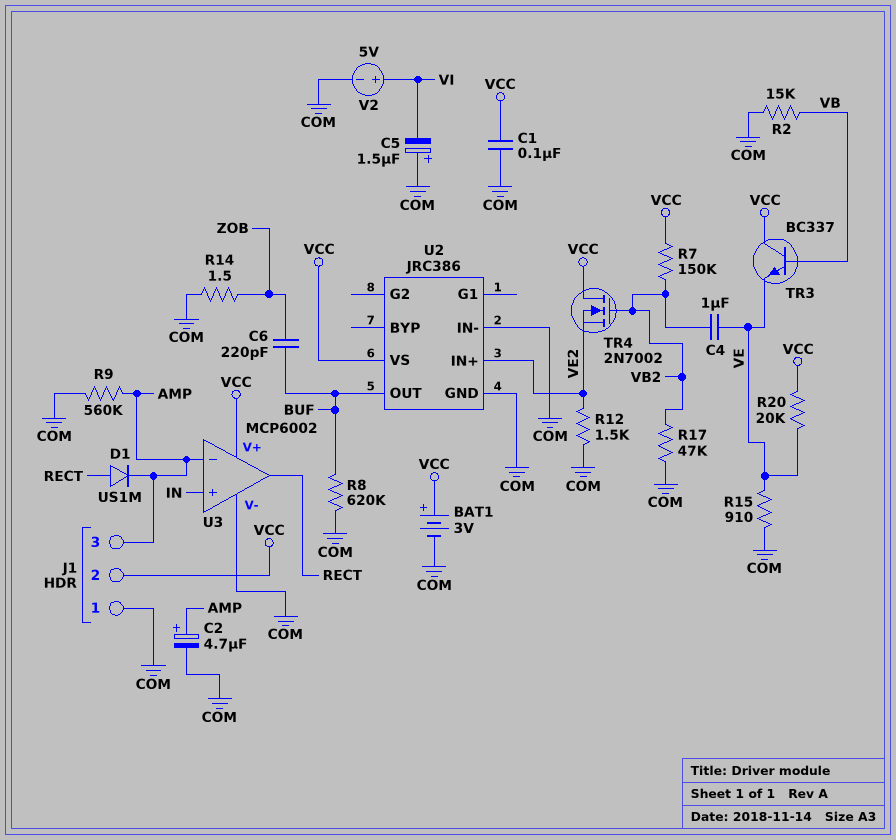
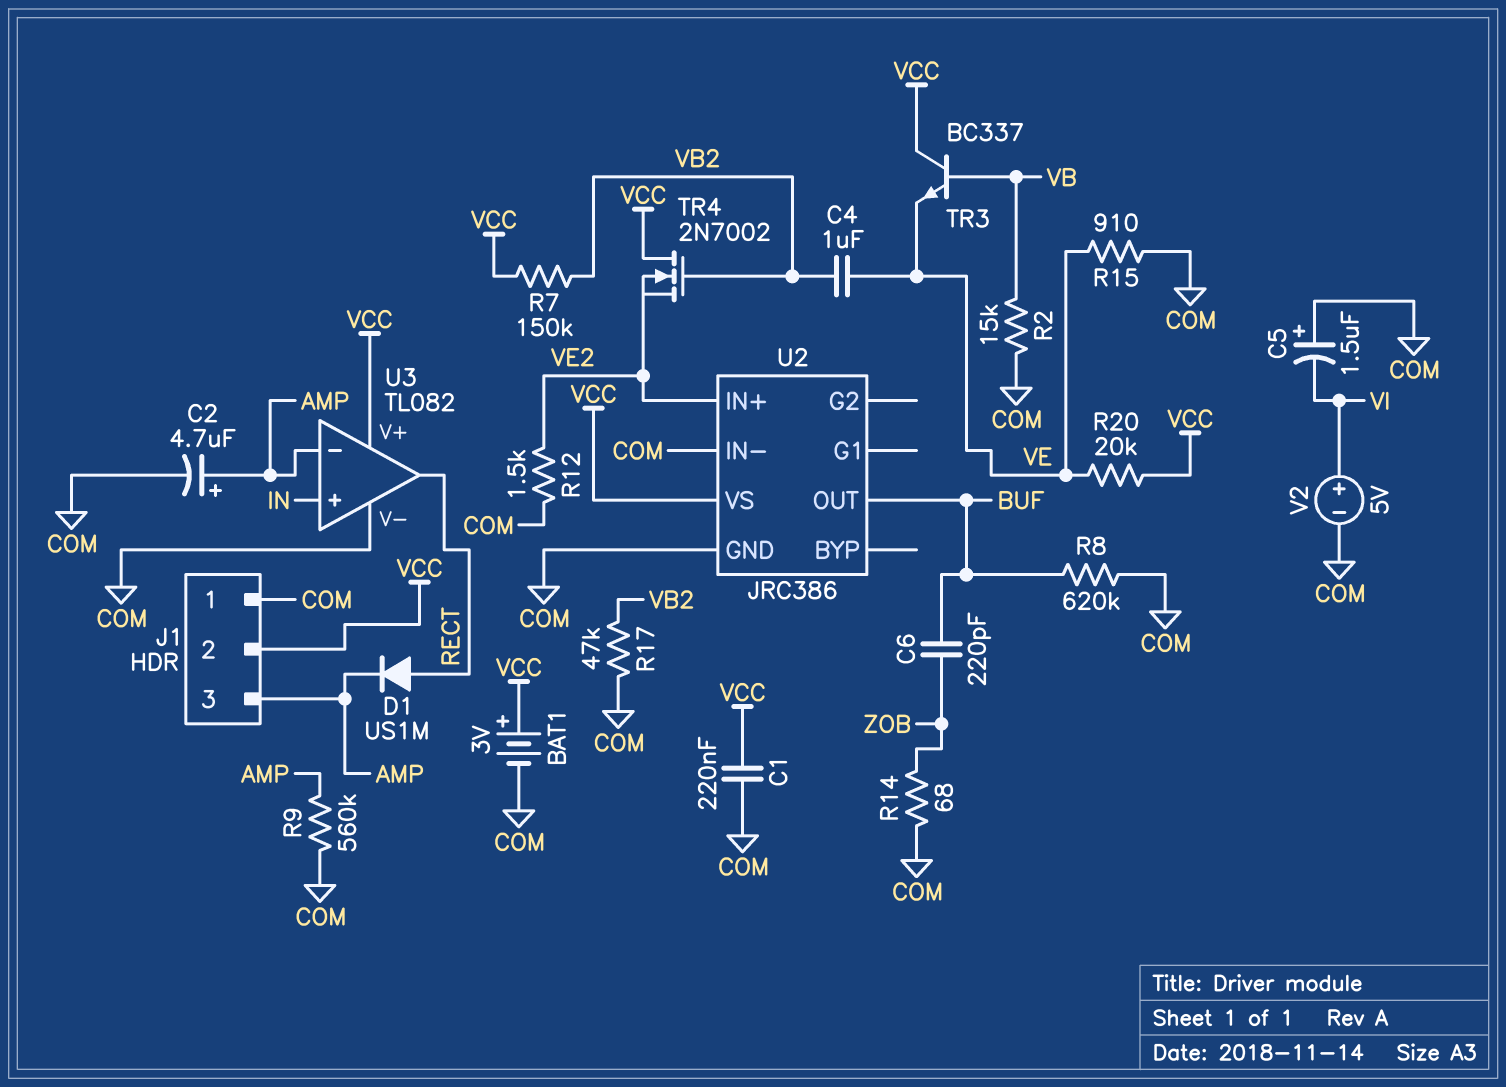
C1: 100nF (COM, VCC) -> 220nF (COM, VCC)
R14: 1.5 (COM, ZOB) -> 68 (COM, ZOB)
U3: MCP6002 -> TL082

